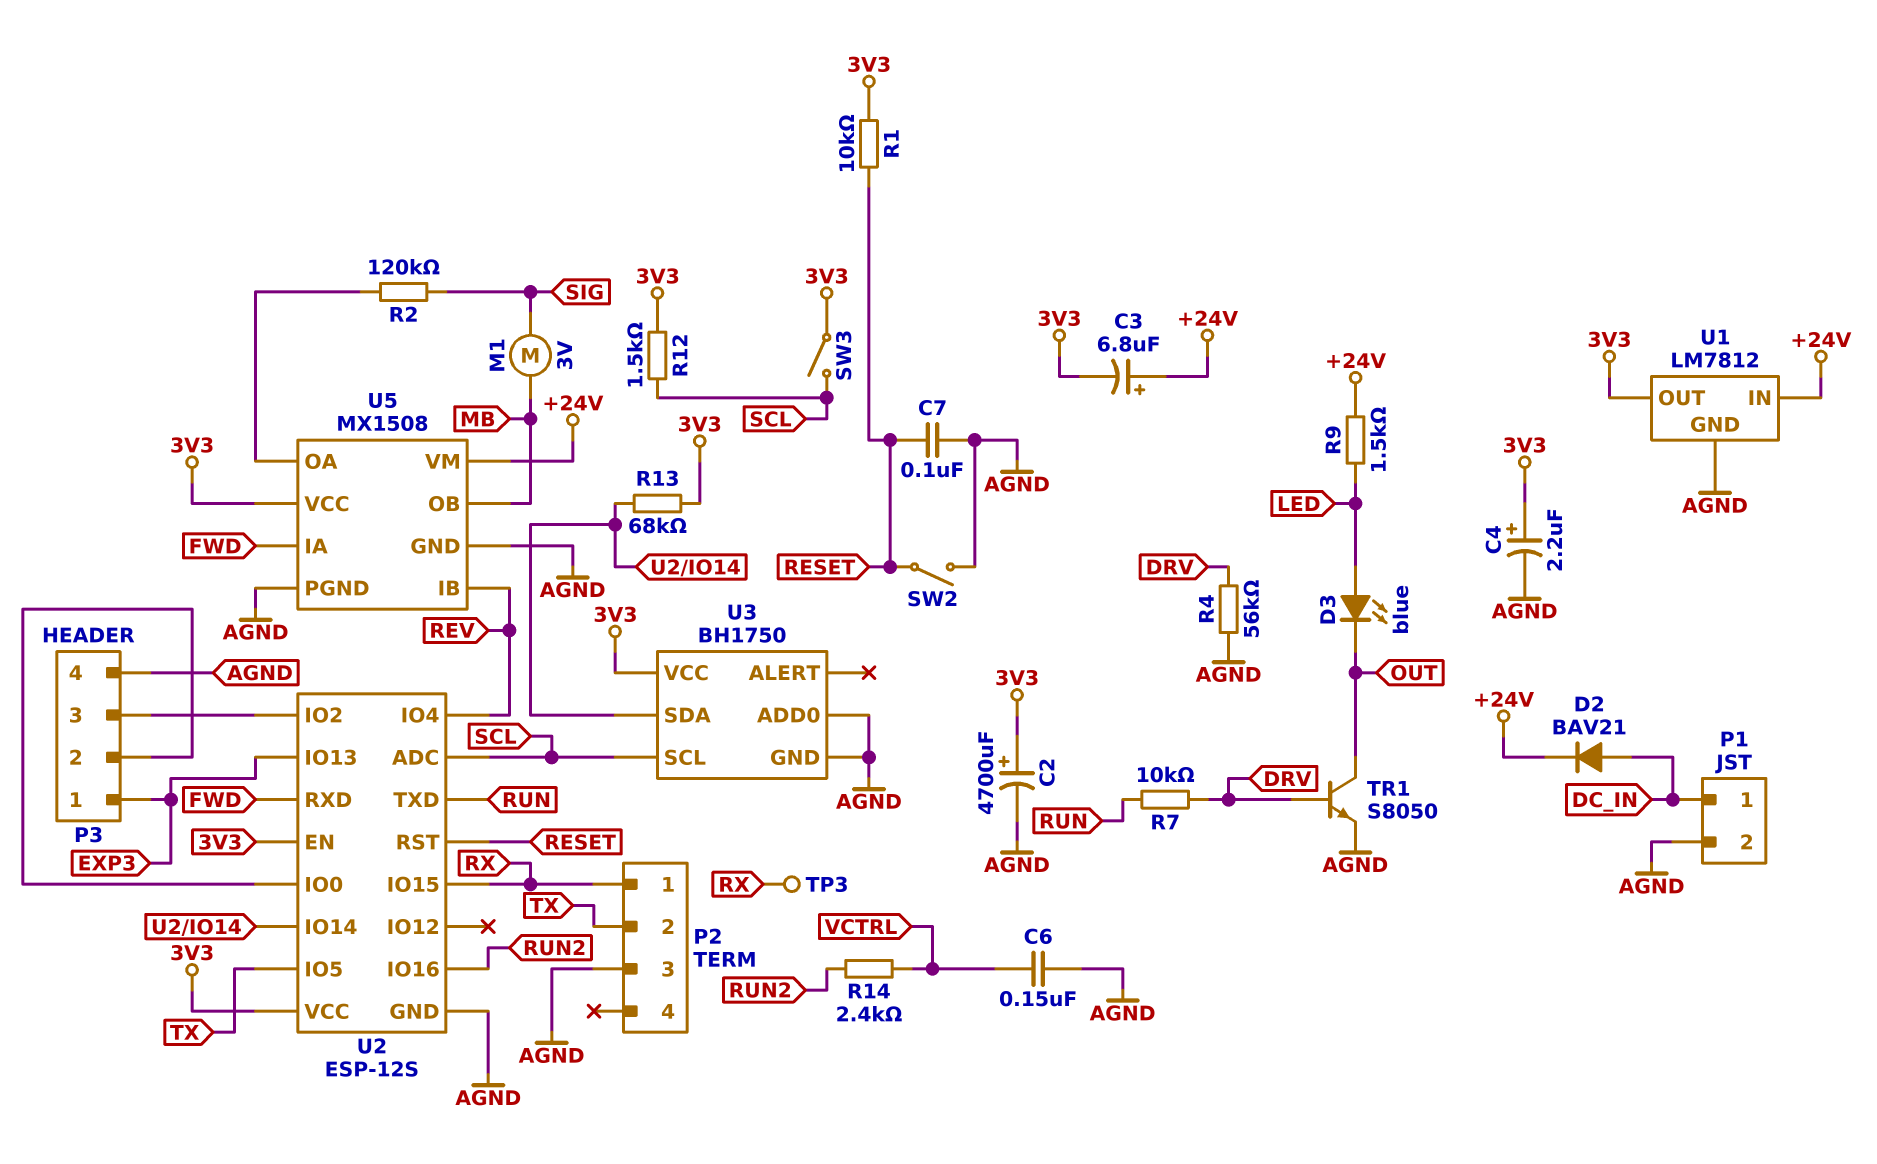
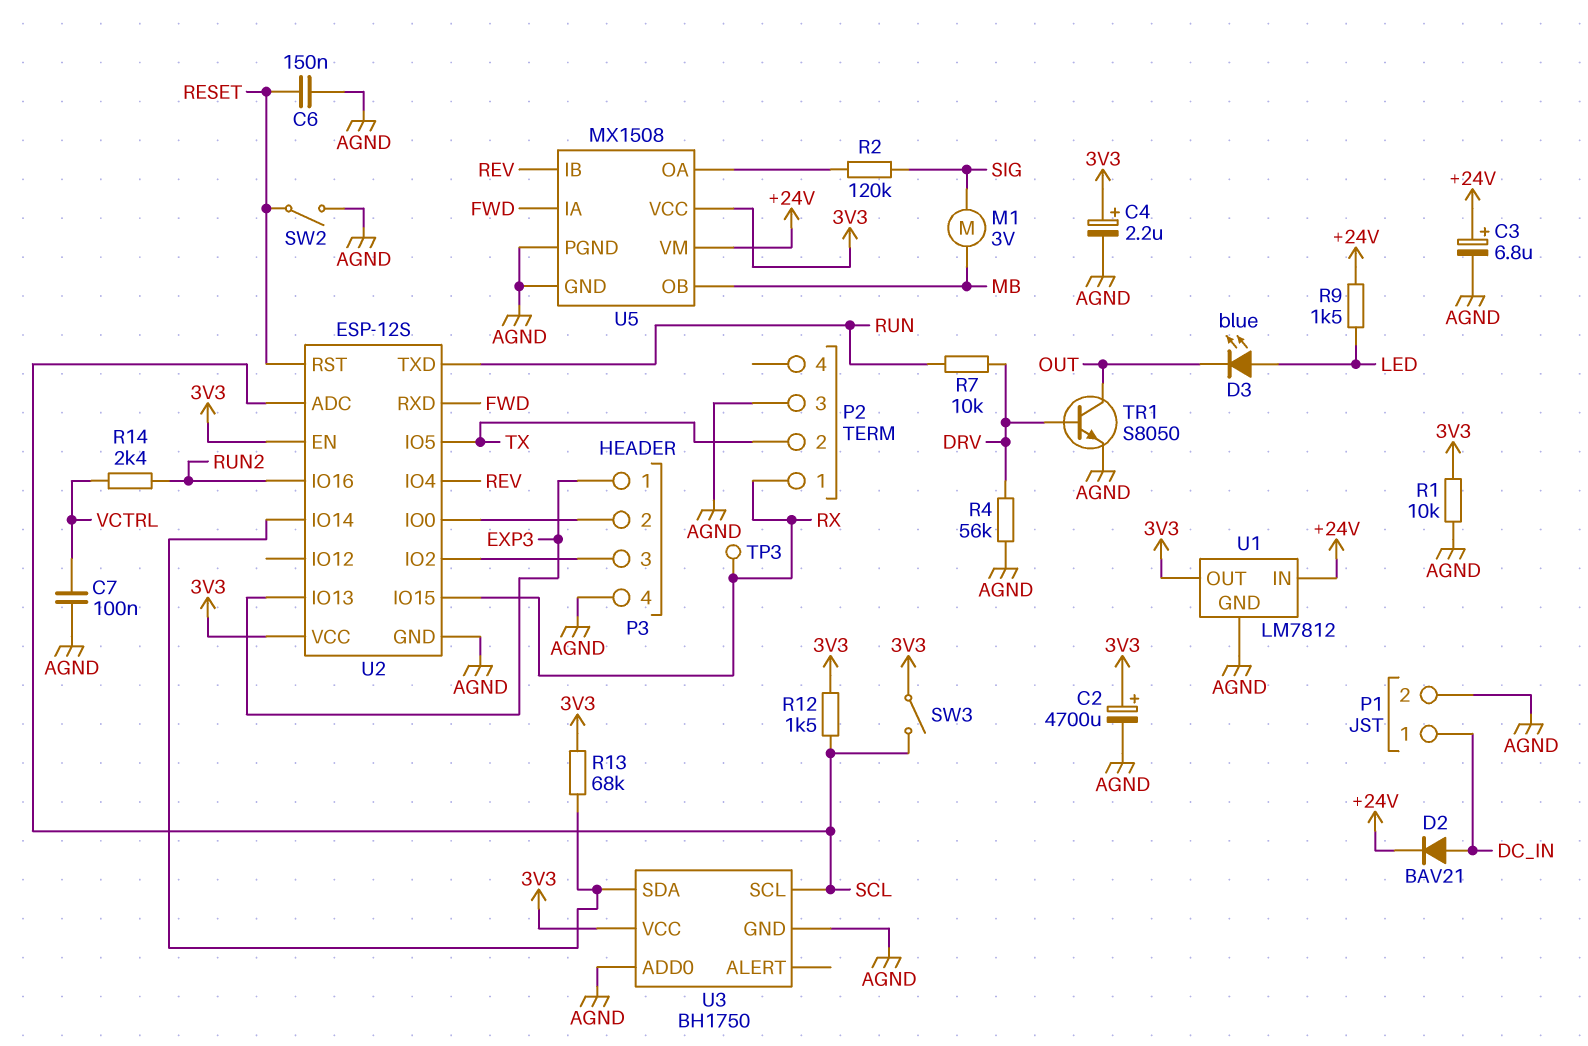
C3: 6.8uF (plus +24V, minus 3V3) -> 6.8uF (plus +24V, minus AGND)
C6: 150nF (AGND, VCTRL) -> 150nF (AGND, RESET)
C7: 100nF (AGND, RESET) -> 100nF (AGND, VCTRL)
R1: 10k (3V3, RESET) -> 10k (3V3, AGND)

